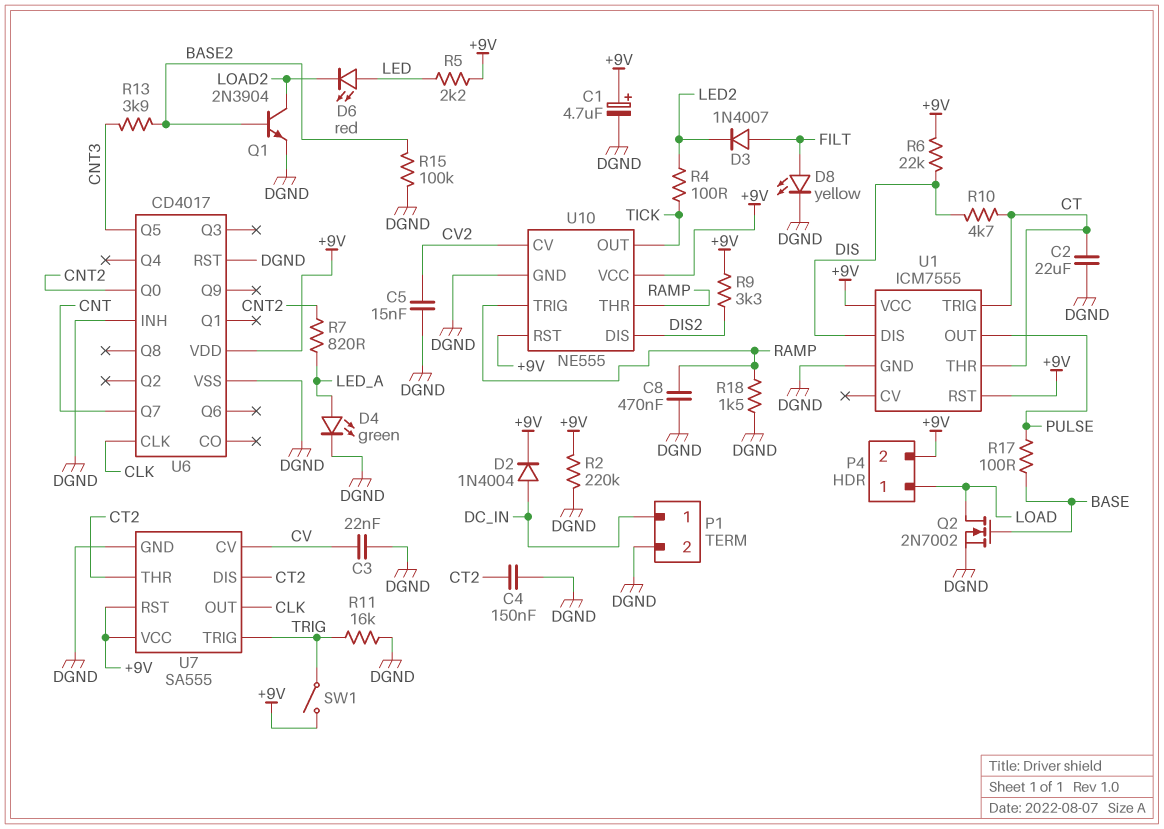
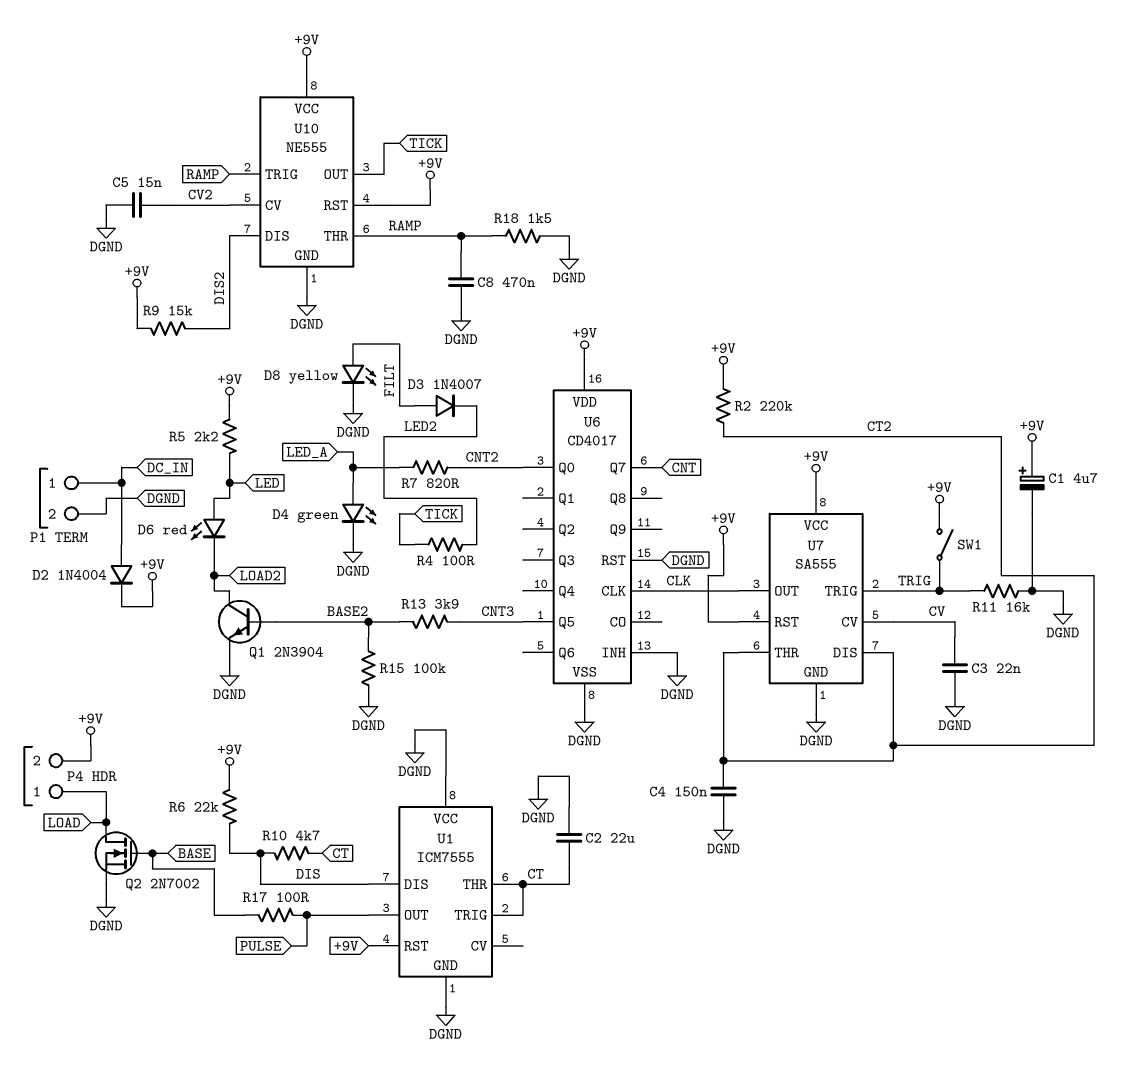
R2: 220k (+9V, DGND) -> 220k (+9V, CT2)
R9: 3.3k (+9V, DIS2) -> 15k (+9V, DIS2)
U1 pin VCC: +9V -> DGND

